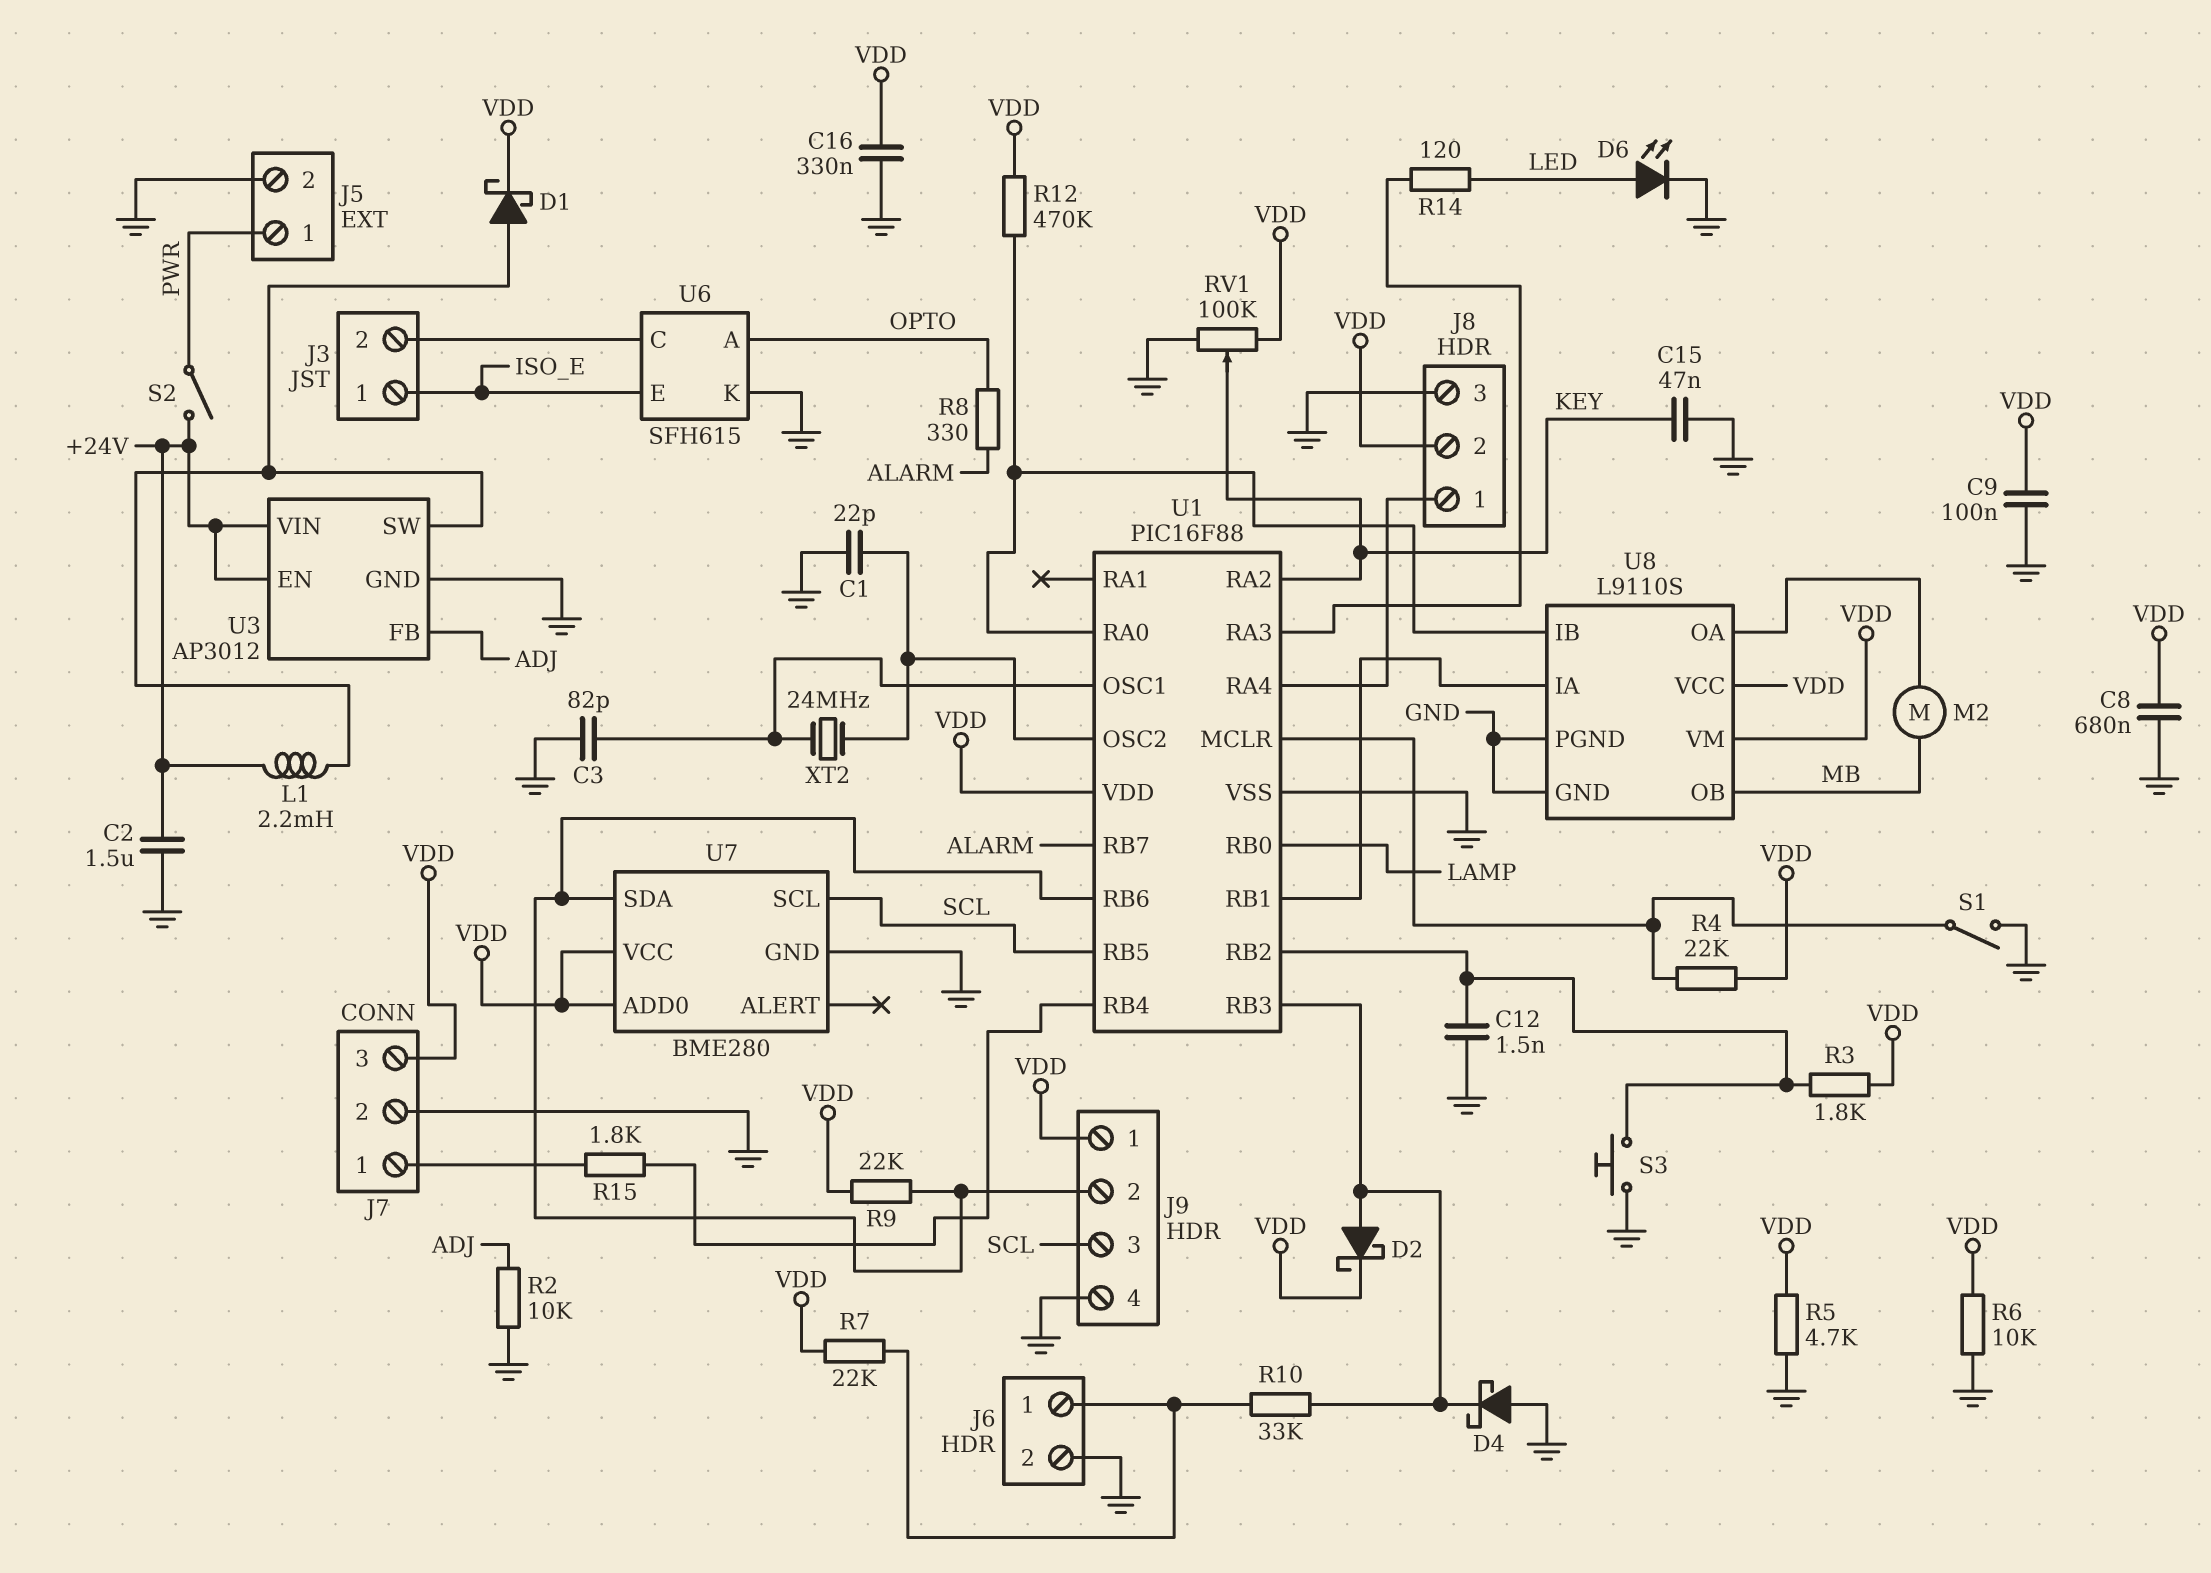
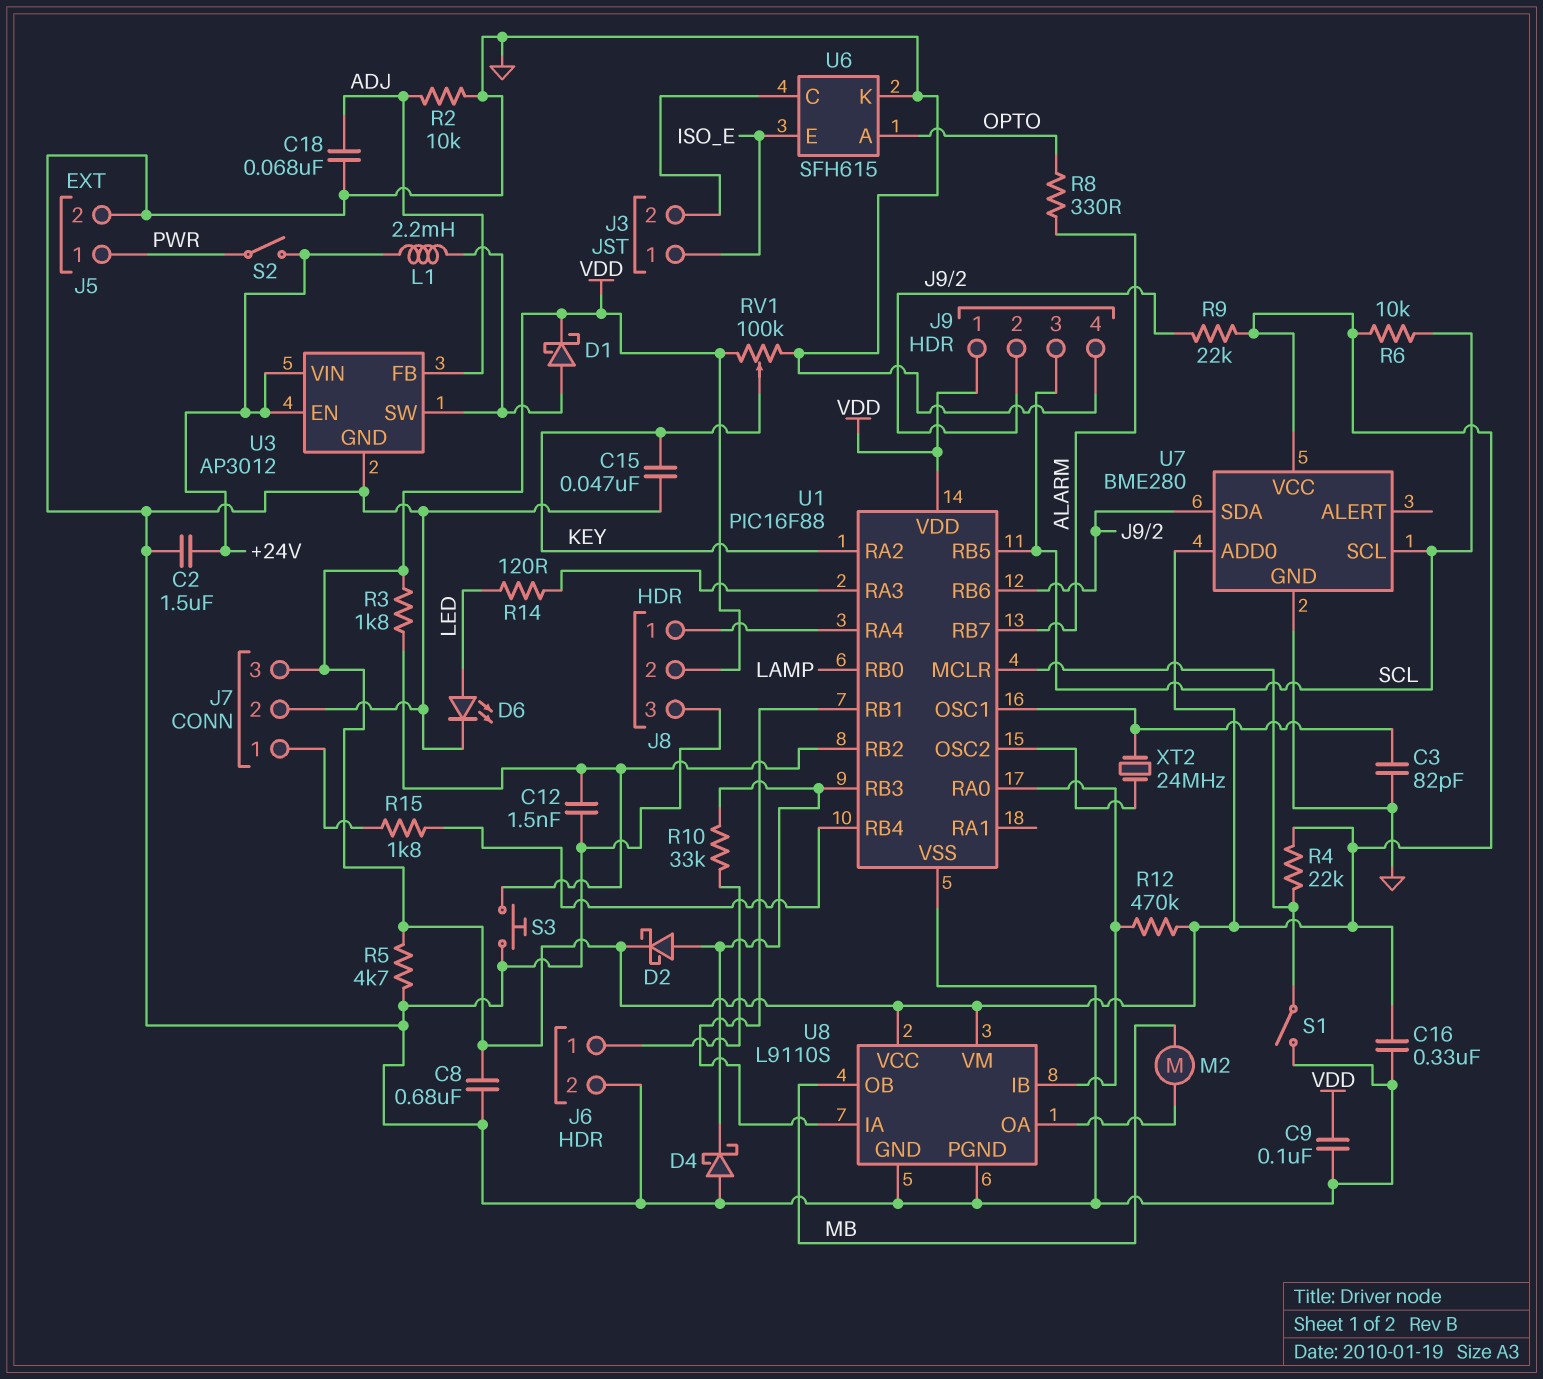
C1: 22pF (GND, U1/OSC2) -> none
C18: none -> 68nF (ADJ, GND)
R6: 10k (GND, VDD) -> 10k (SCL, VDD)
R7: 22k (J6/1, VDD) -> none

